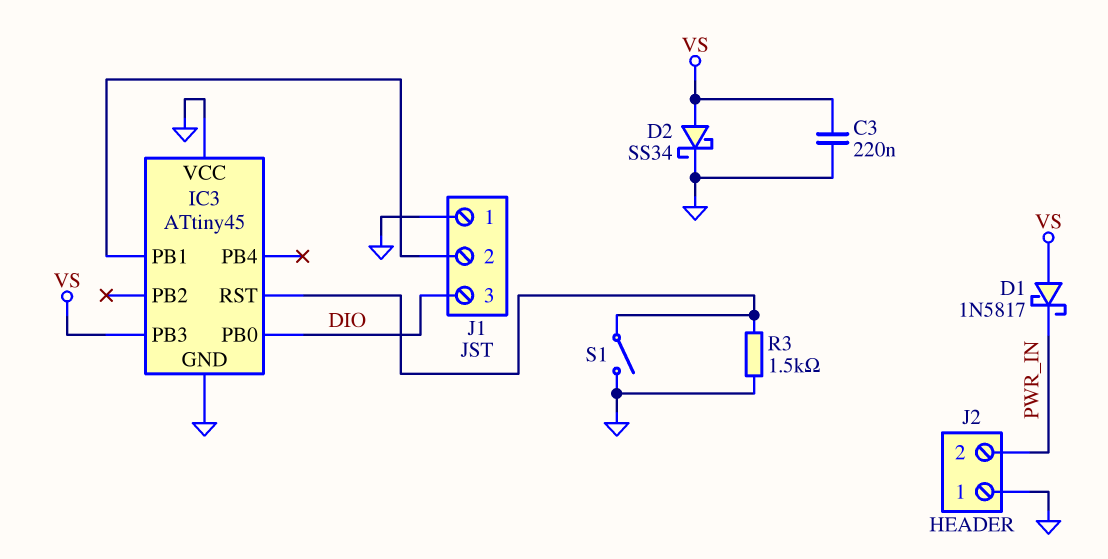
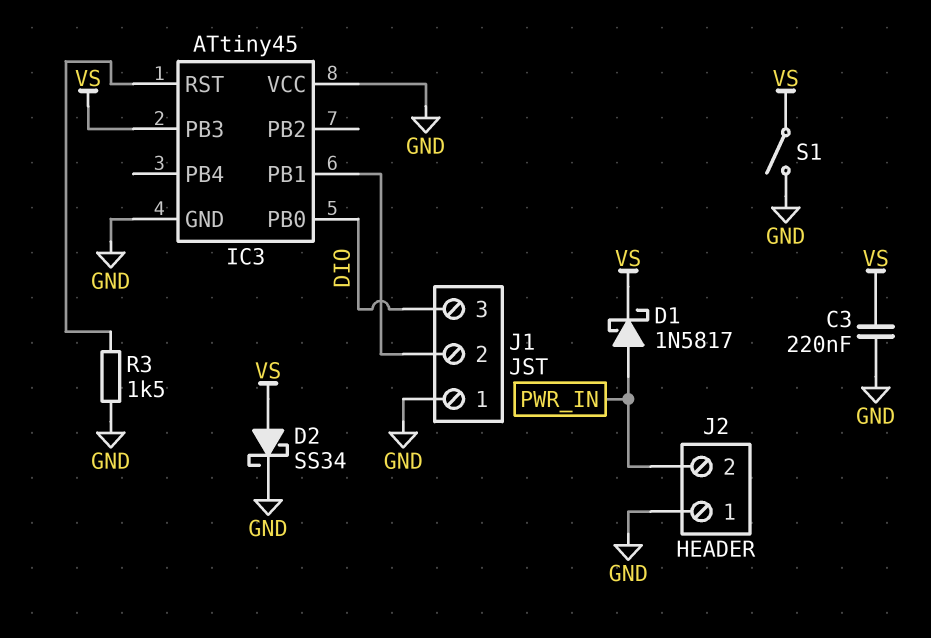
D1: schottky 1N5817 (A VS, K PWR_IN) -> schottky 1N5817 (A PWR_IN, K VS)
S1: switch (GND, IC3/RST) -> switch (GND, VS)

